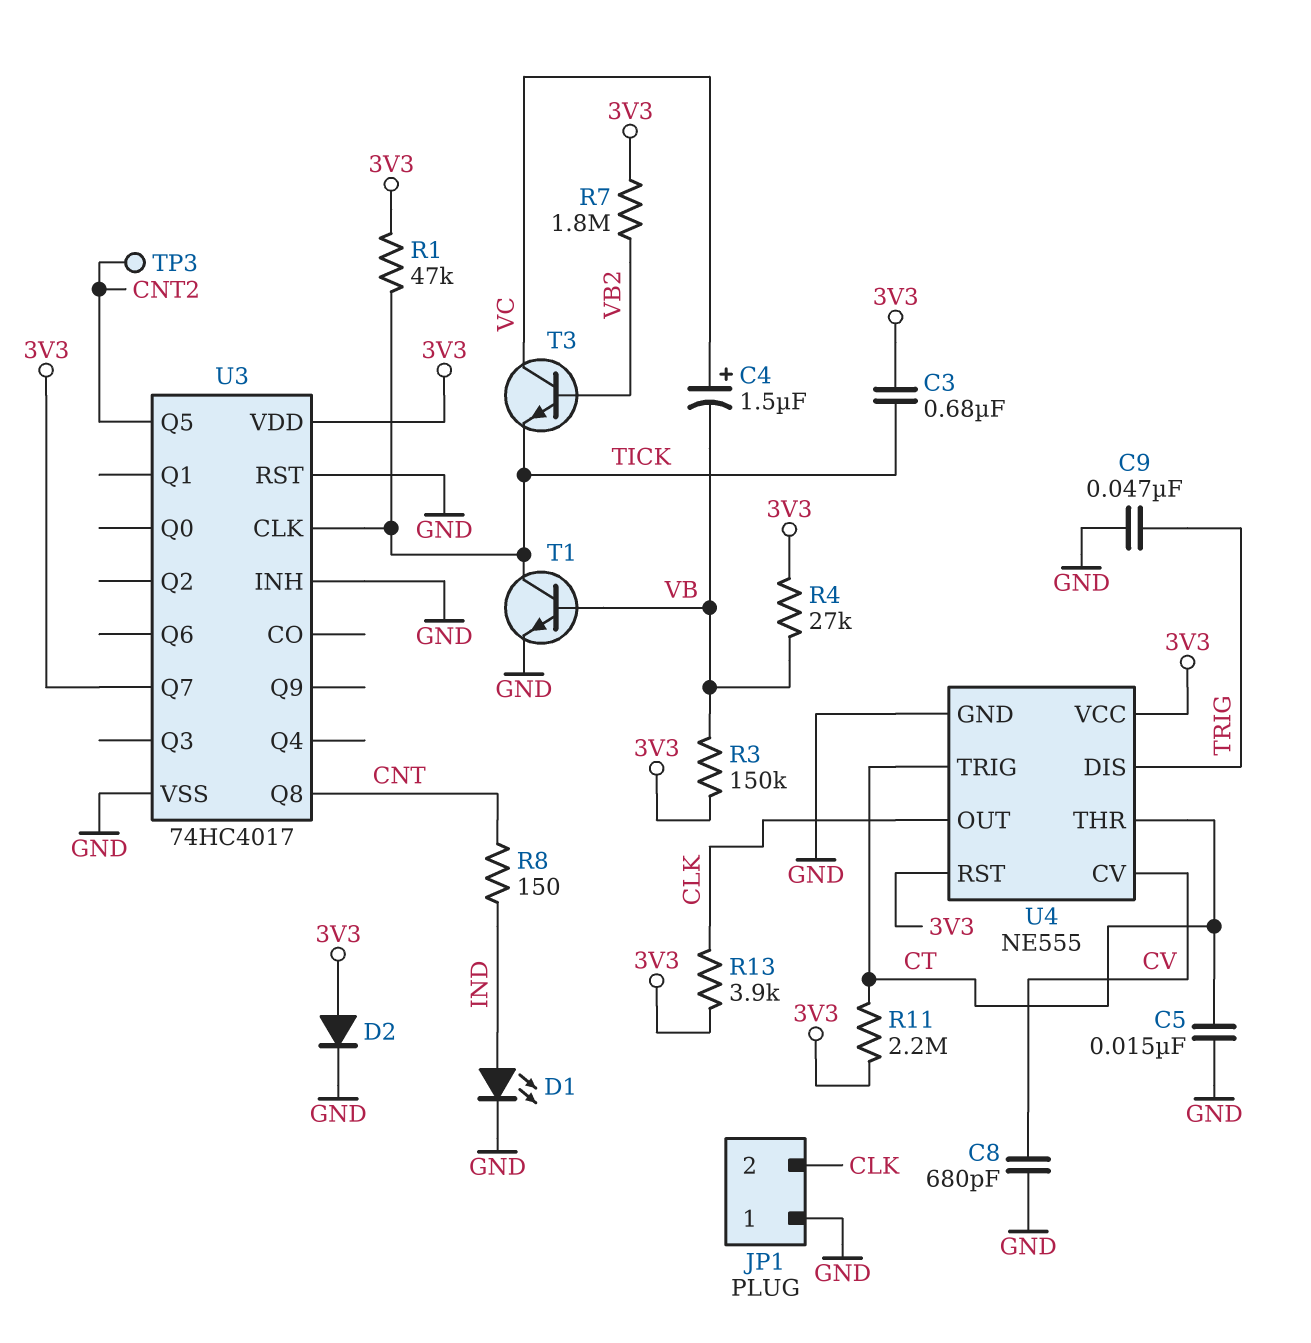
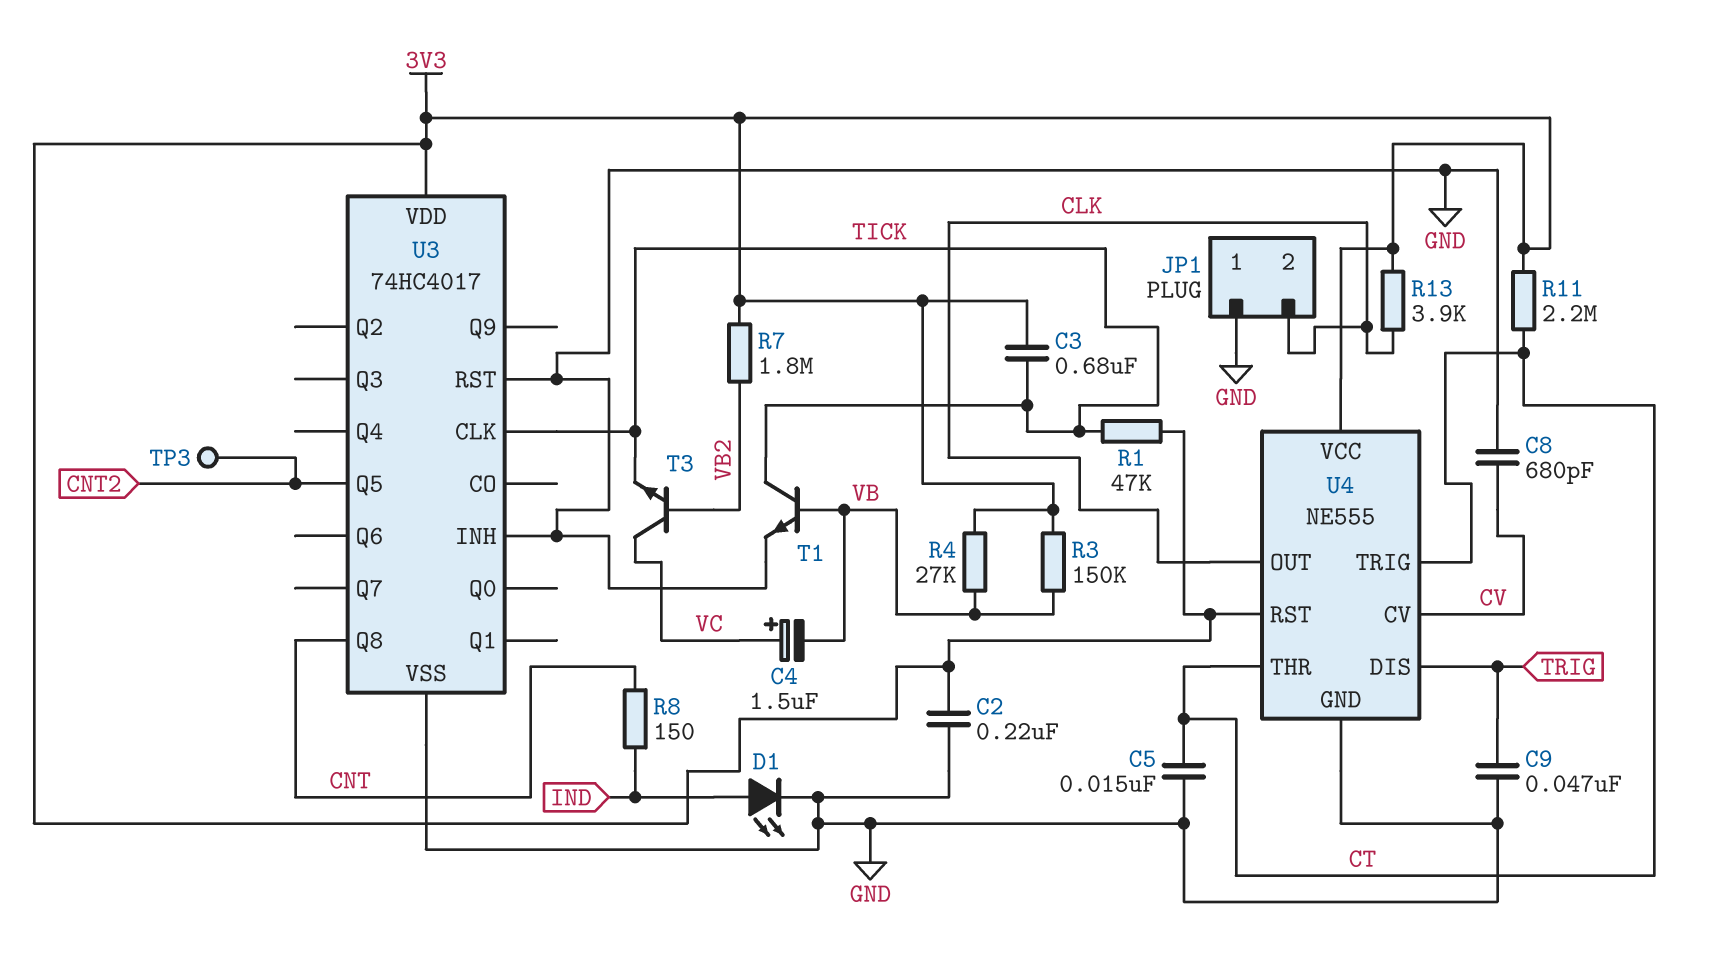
C2: none -> 220nF (3V3, GND)
D2: diode (A 3V3, K GND) -> none
U3 pin Q7: 3V3 -> none

